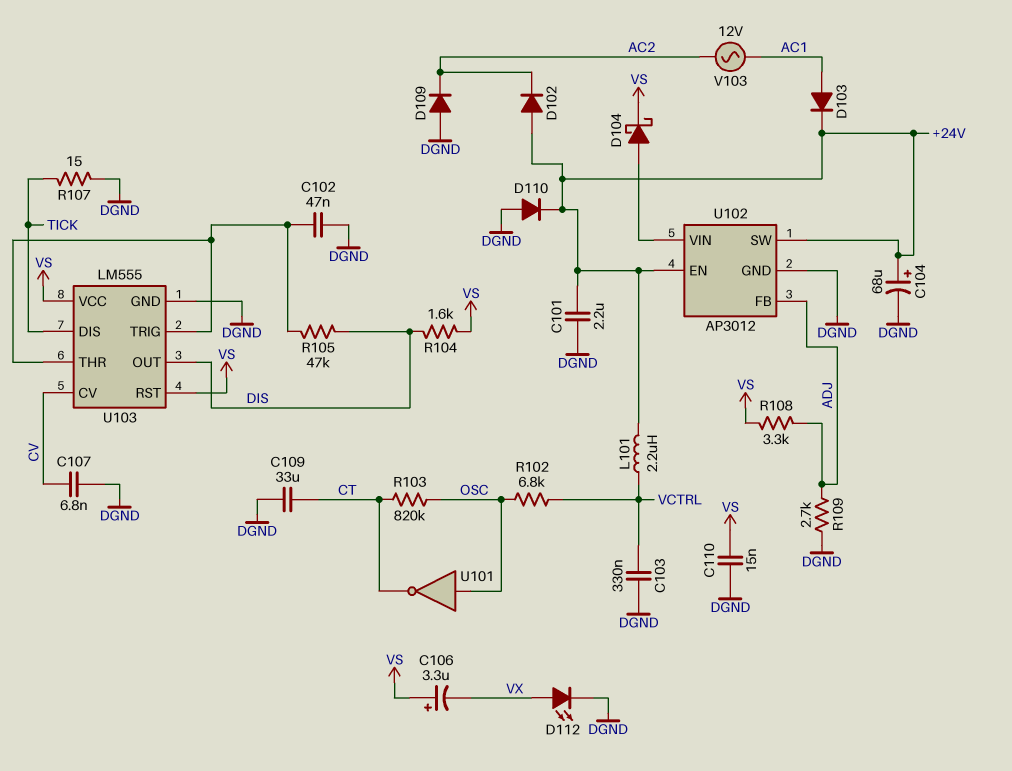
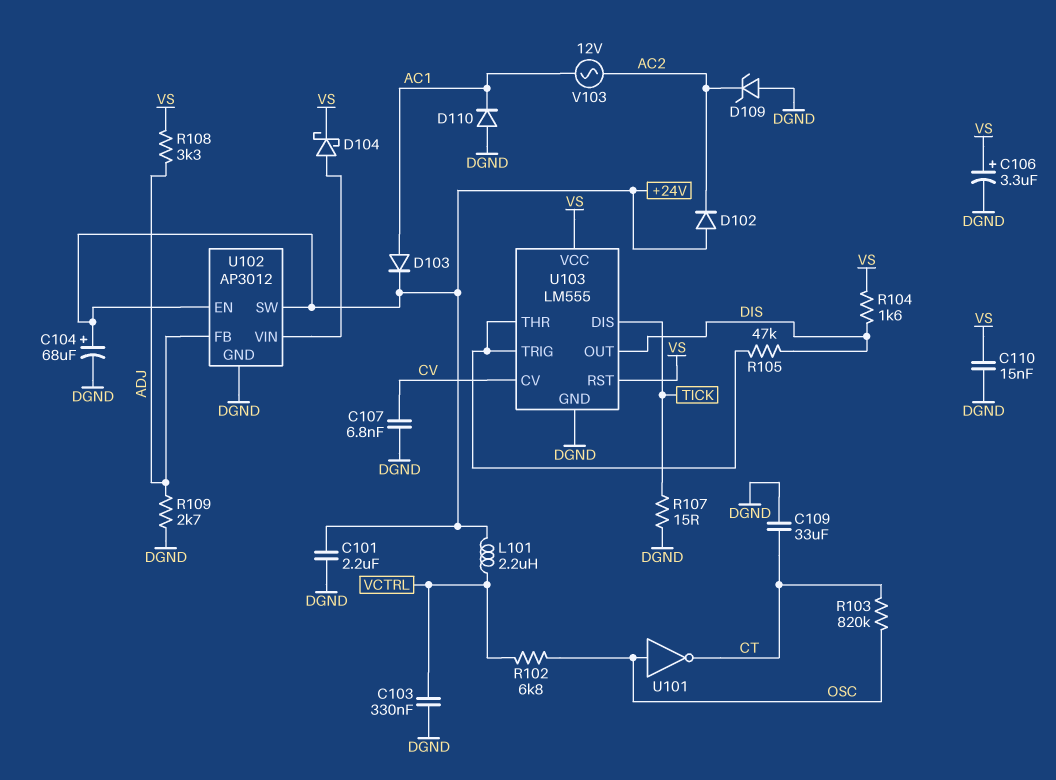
C102: 47nF (DGND, U103/THR) -> none
C106: 3.3uF (plus VS, minus VX) -> 3.3uF (plus VS, minus DGND)
D109: diode (A DGND, K AC2) -> zener (A DGND, K AC2)
D110: diode (A DGND, K +24V) -> diode (A DGND, K AC1)
D112: LED (A VX, K DGND) -> none

